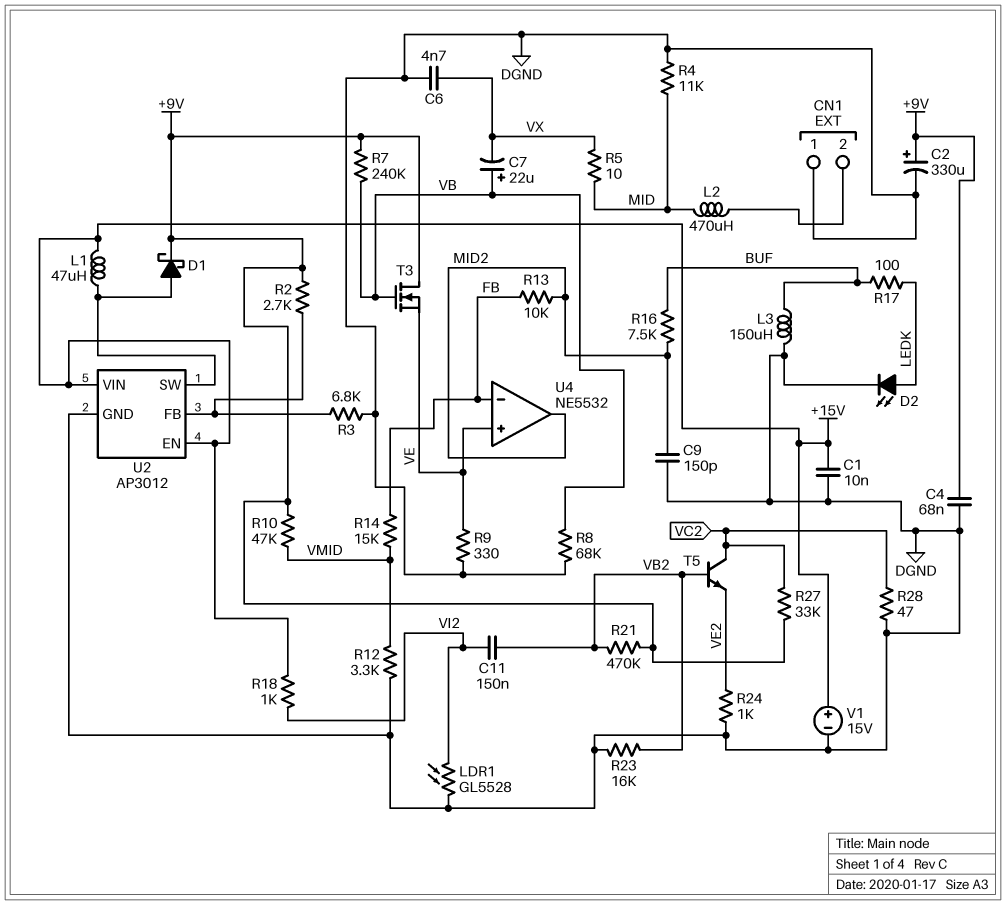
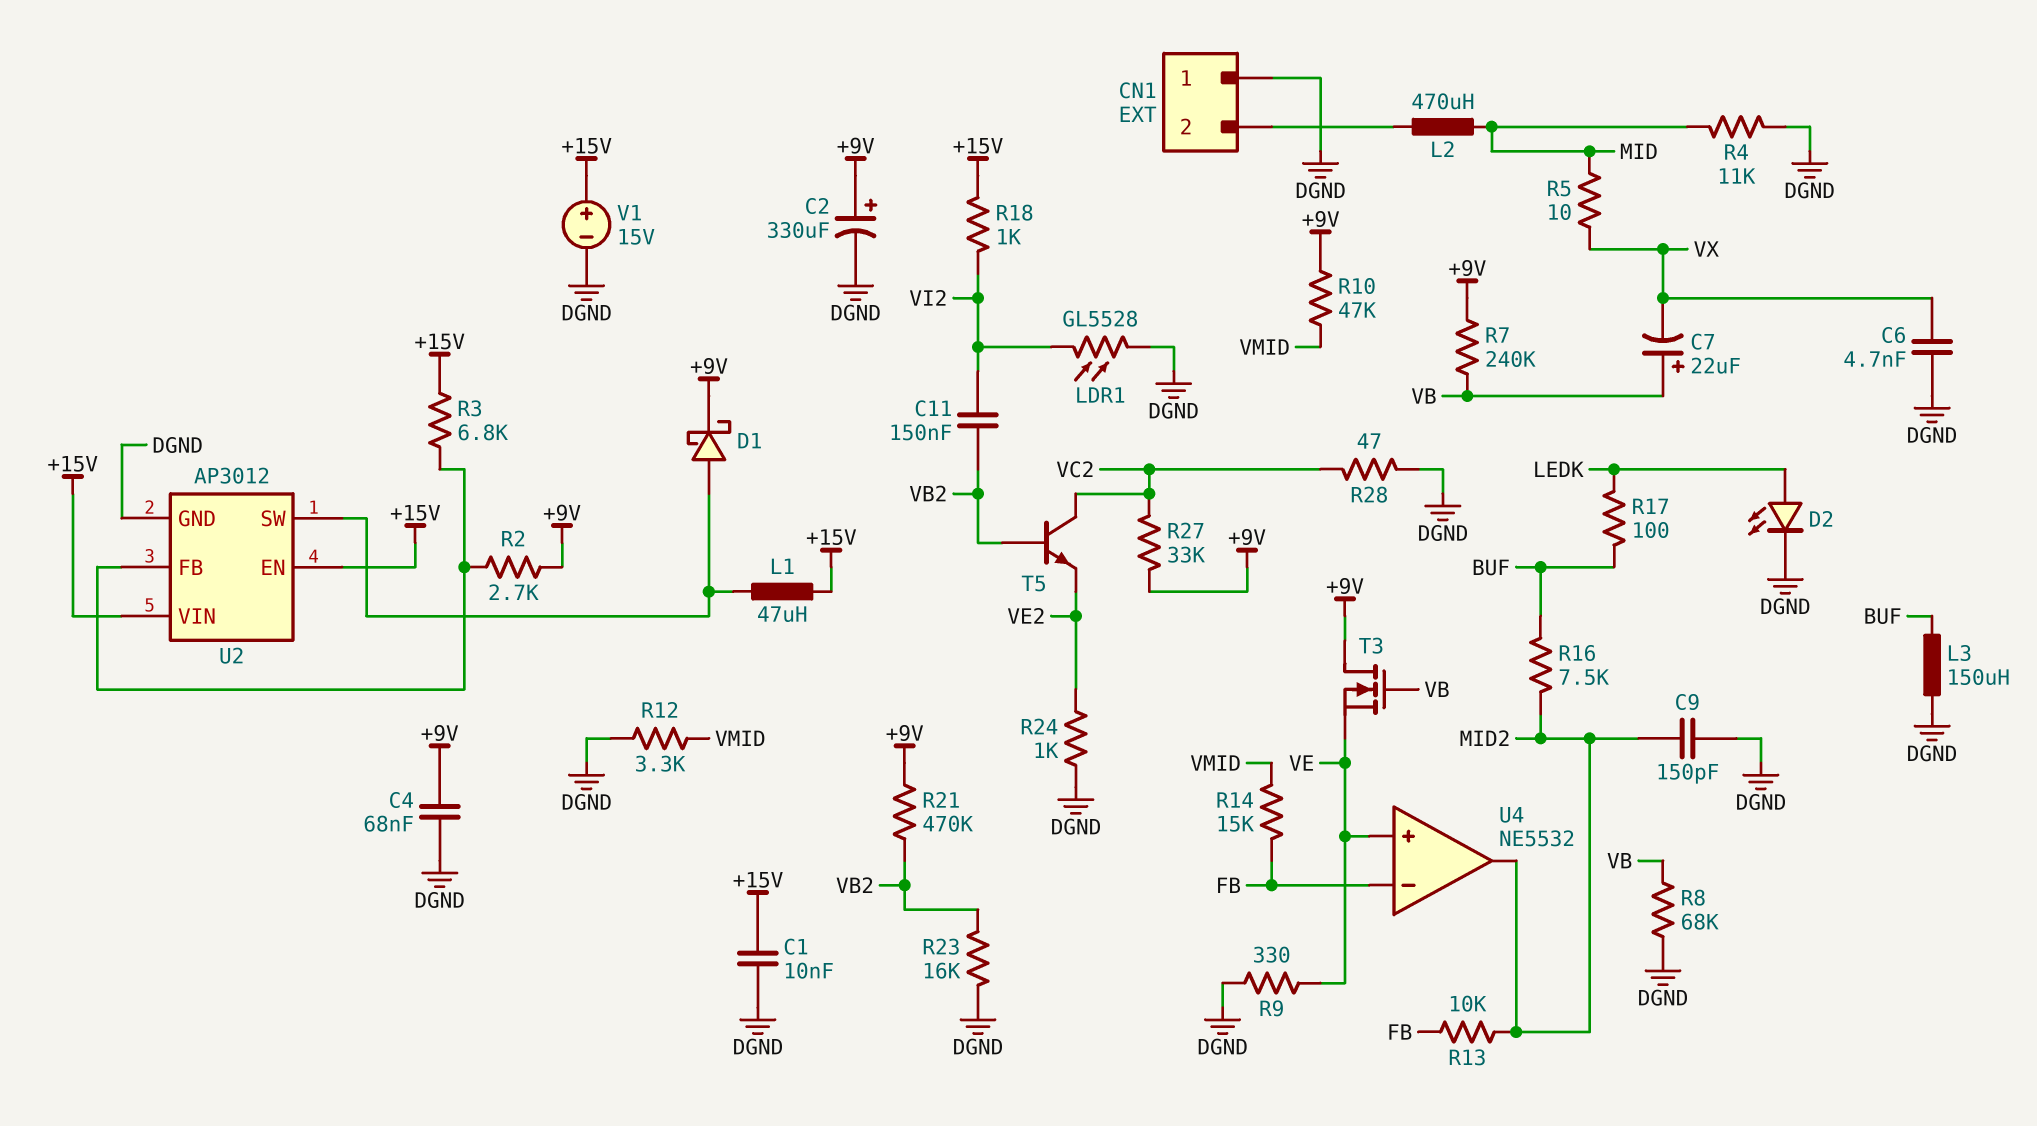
R3: 6.8k (DGND, U2/FB) -> 6.8k (+15V, U2/FB)

